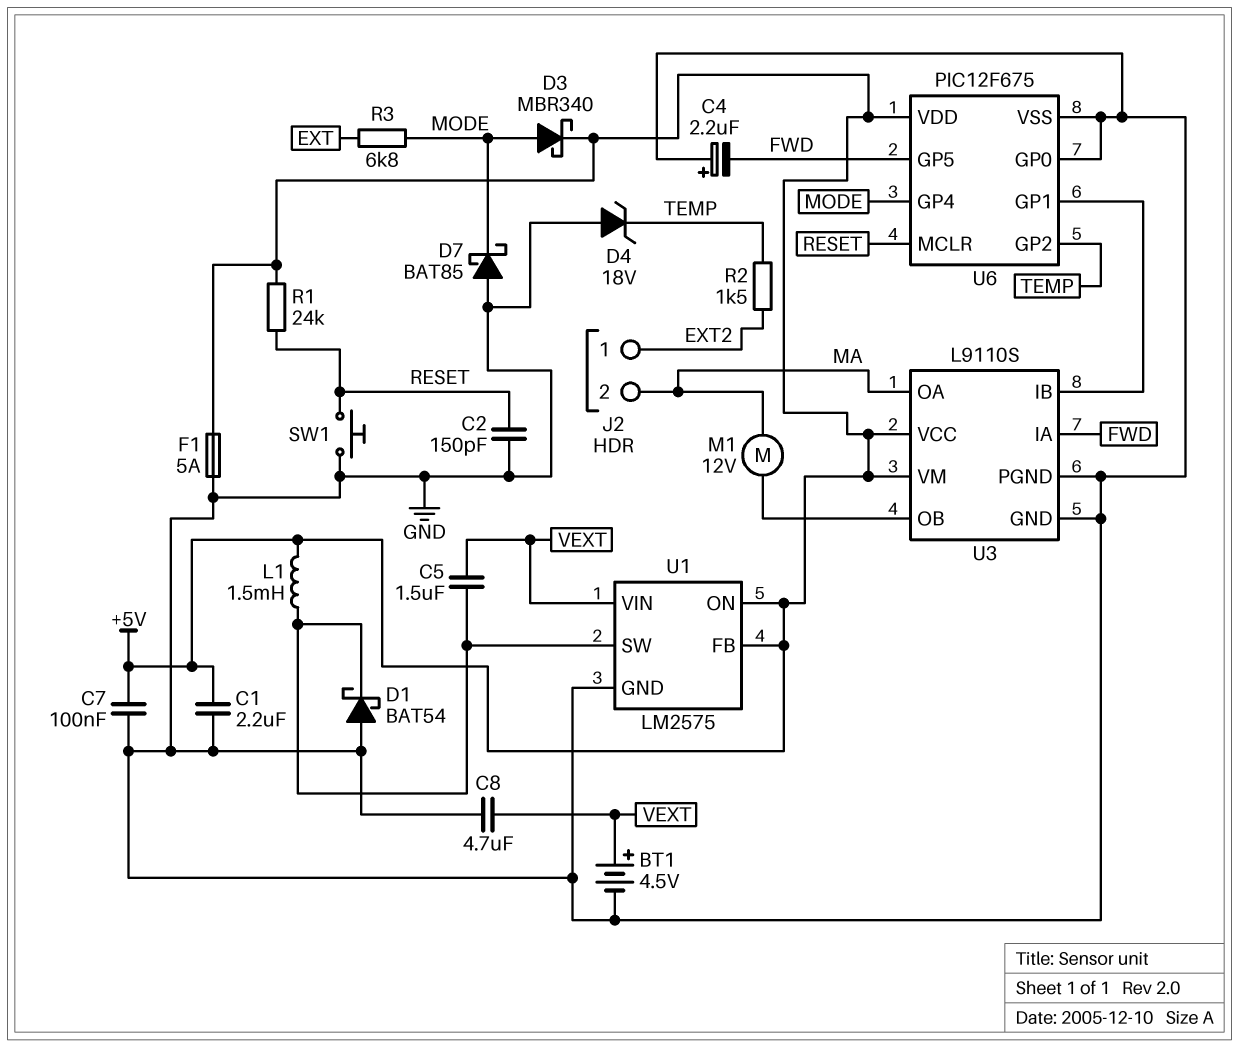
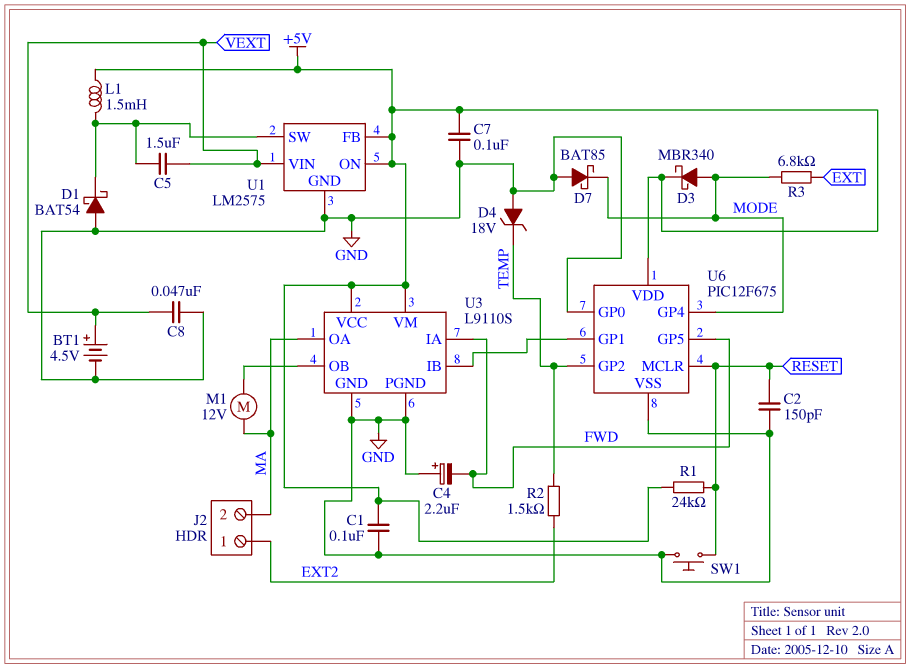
C1: 2.2uF (+5V, GND) -> 100nF (+5V, GND)
C8: 4.7uF (GND, VEXT) -> 47nF (GND, VEXT)
F1: 5A (+5V, GND) -> none

